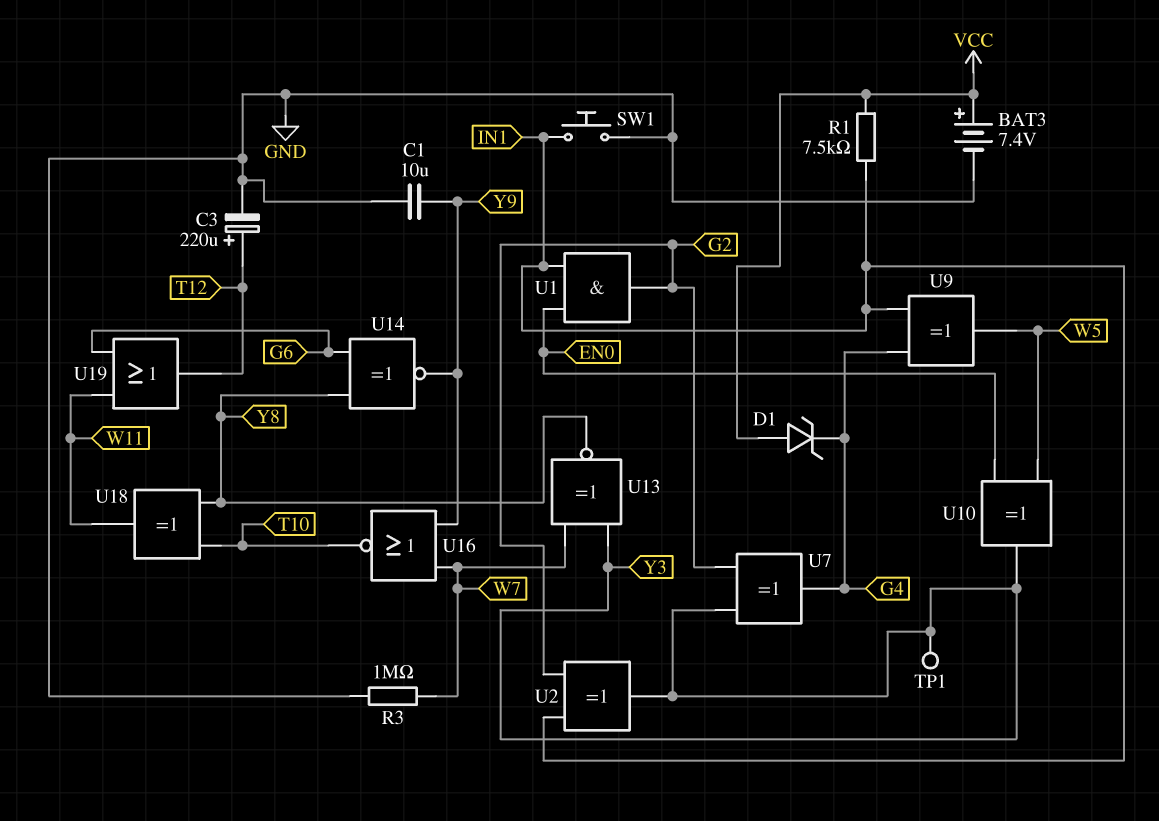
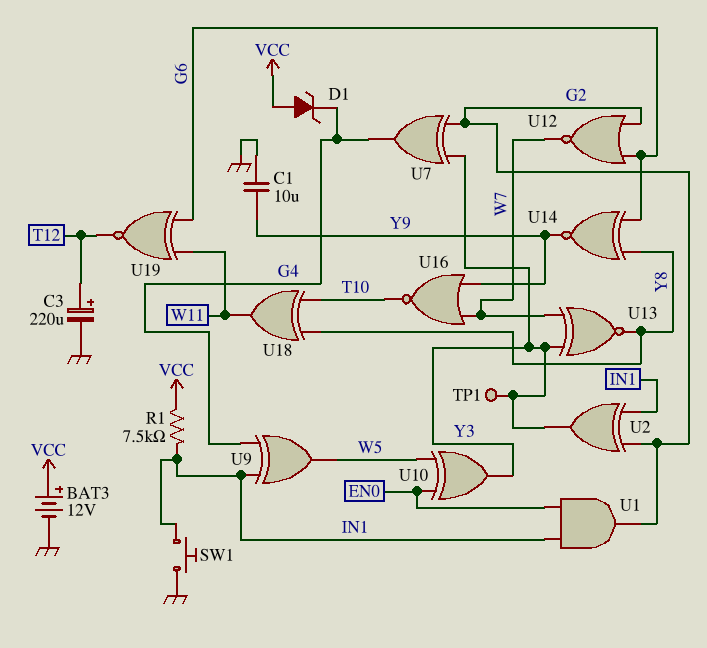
BAT3: 7.4V (plus VCC, minus GND) -> 12V (plus VCC, minus GND)
R3: 1M (GND, W7) -> none
U12: none -> NOR (in G2, in G6, out W7)
U19: OR (in G6, in W11, out T12) -> XNOR (in G6, in W11, out T12)

